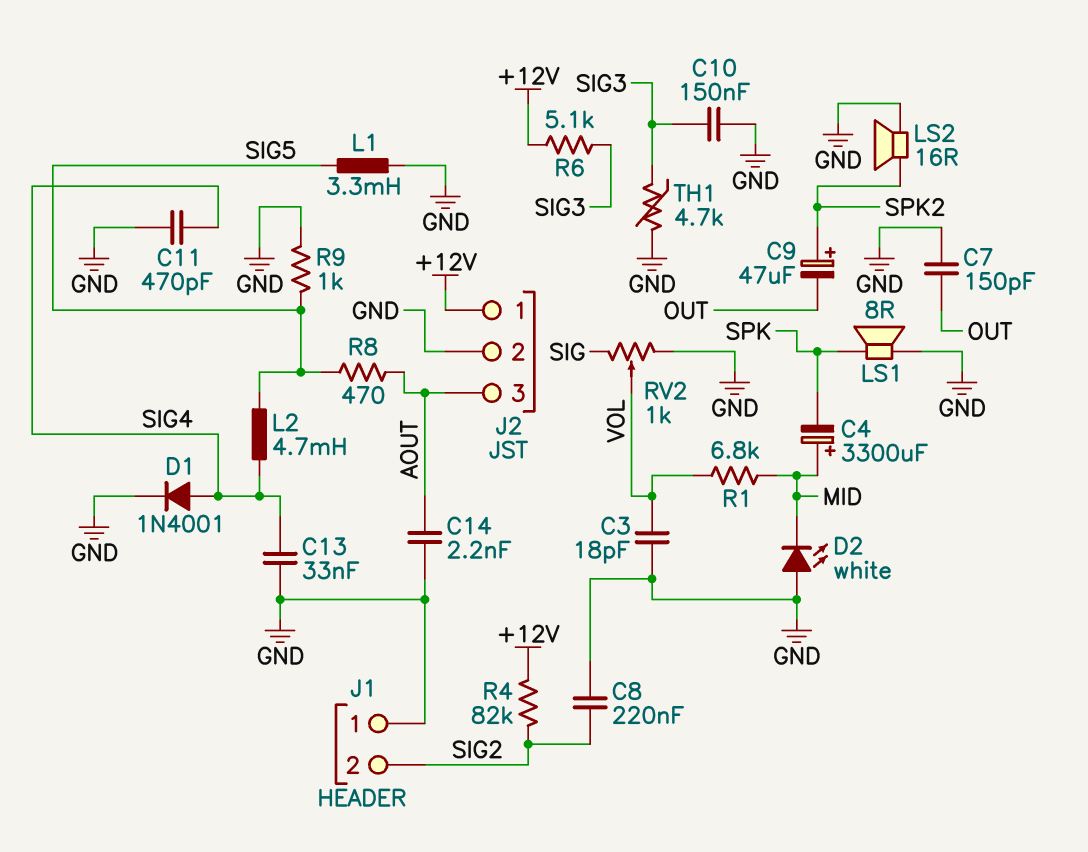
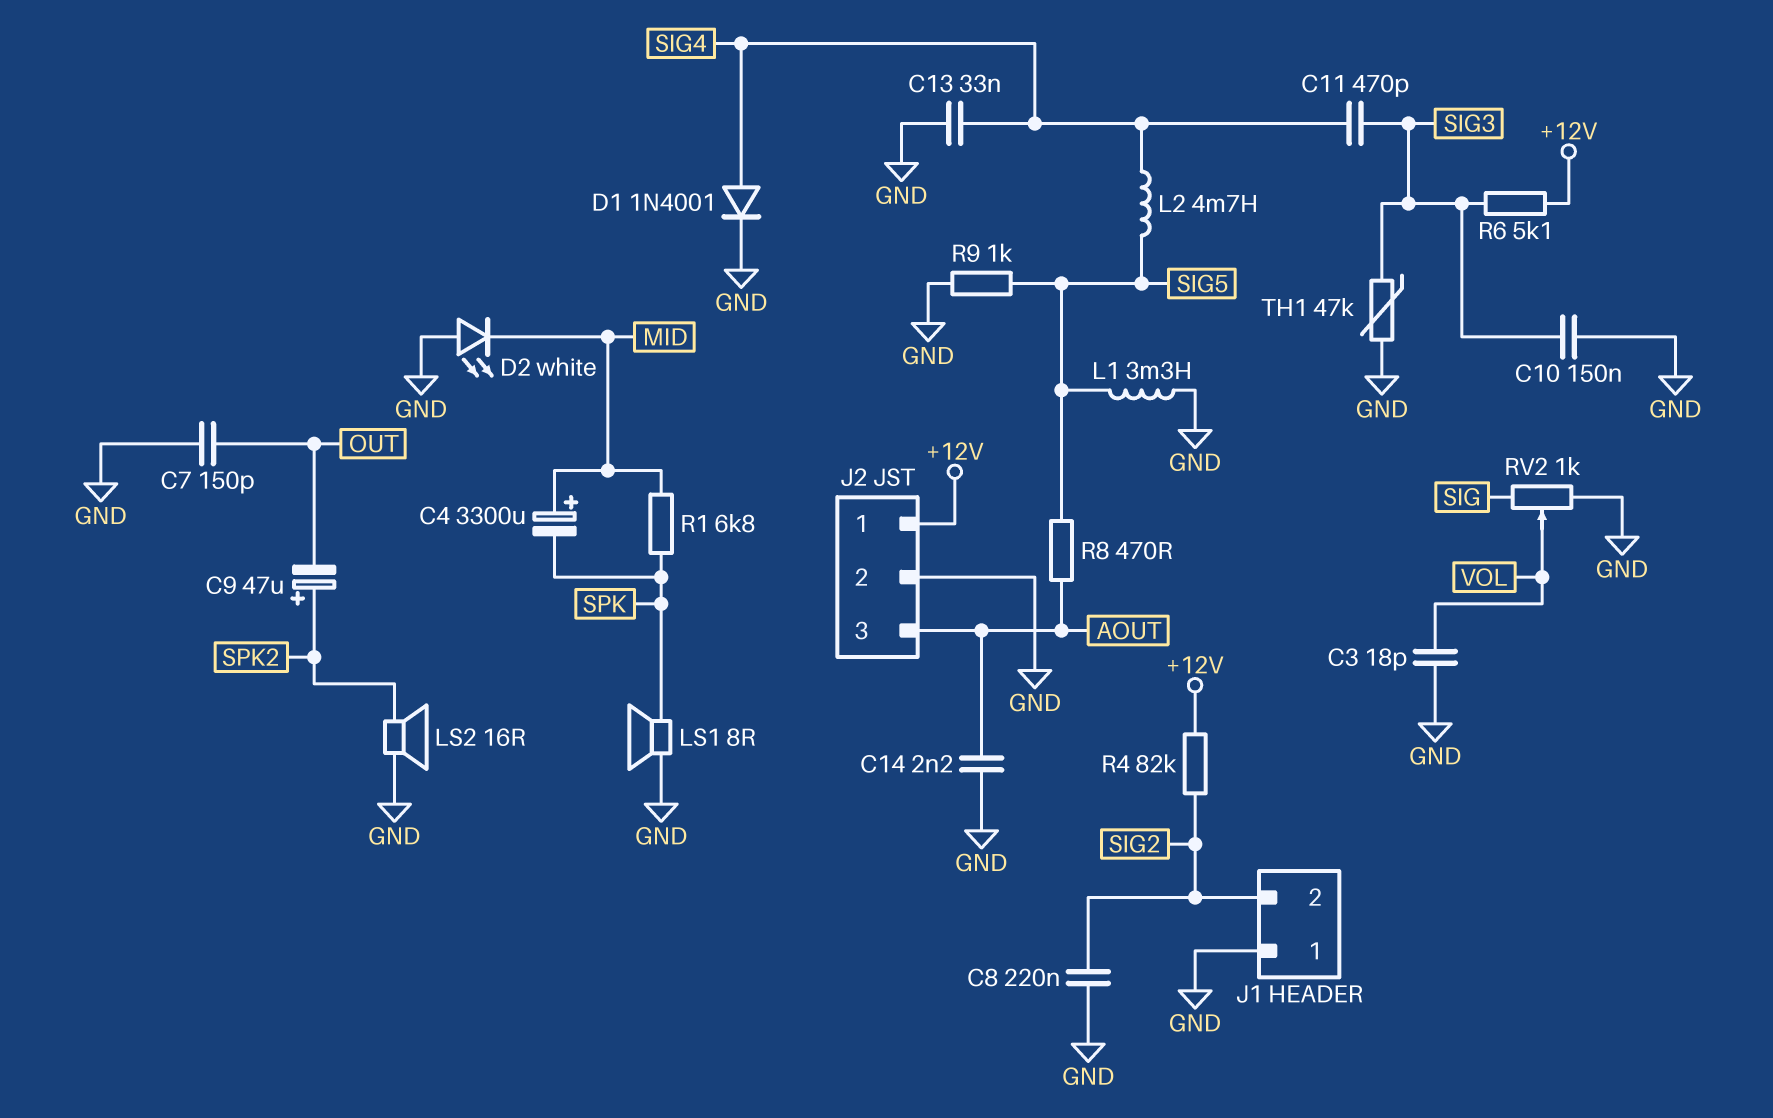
C11: 470pF (GND, SIG4) -> 470pF (SIG3, SIG4)
R1: 6.8k (MID, VOL) -> 6.8k (MID, SPK)
TH1: 4.7k (GND, SIG3) -> 47k (GND, SIG3)

